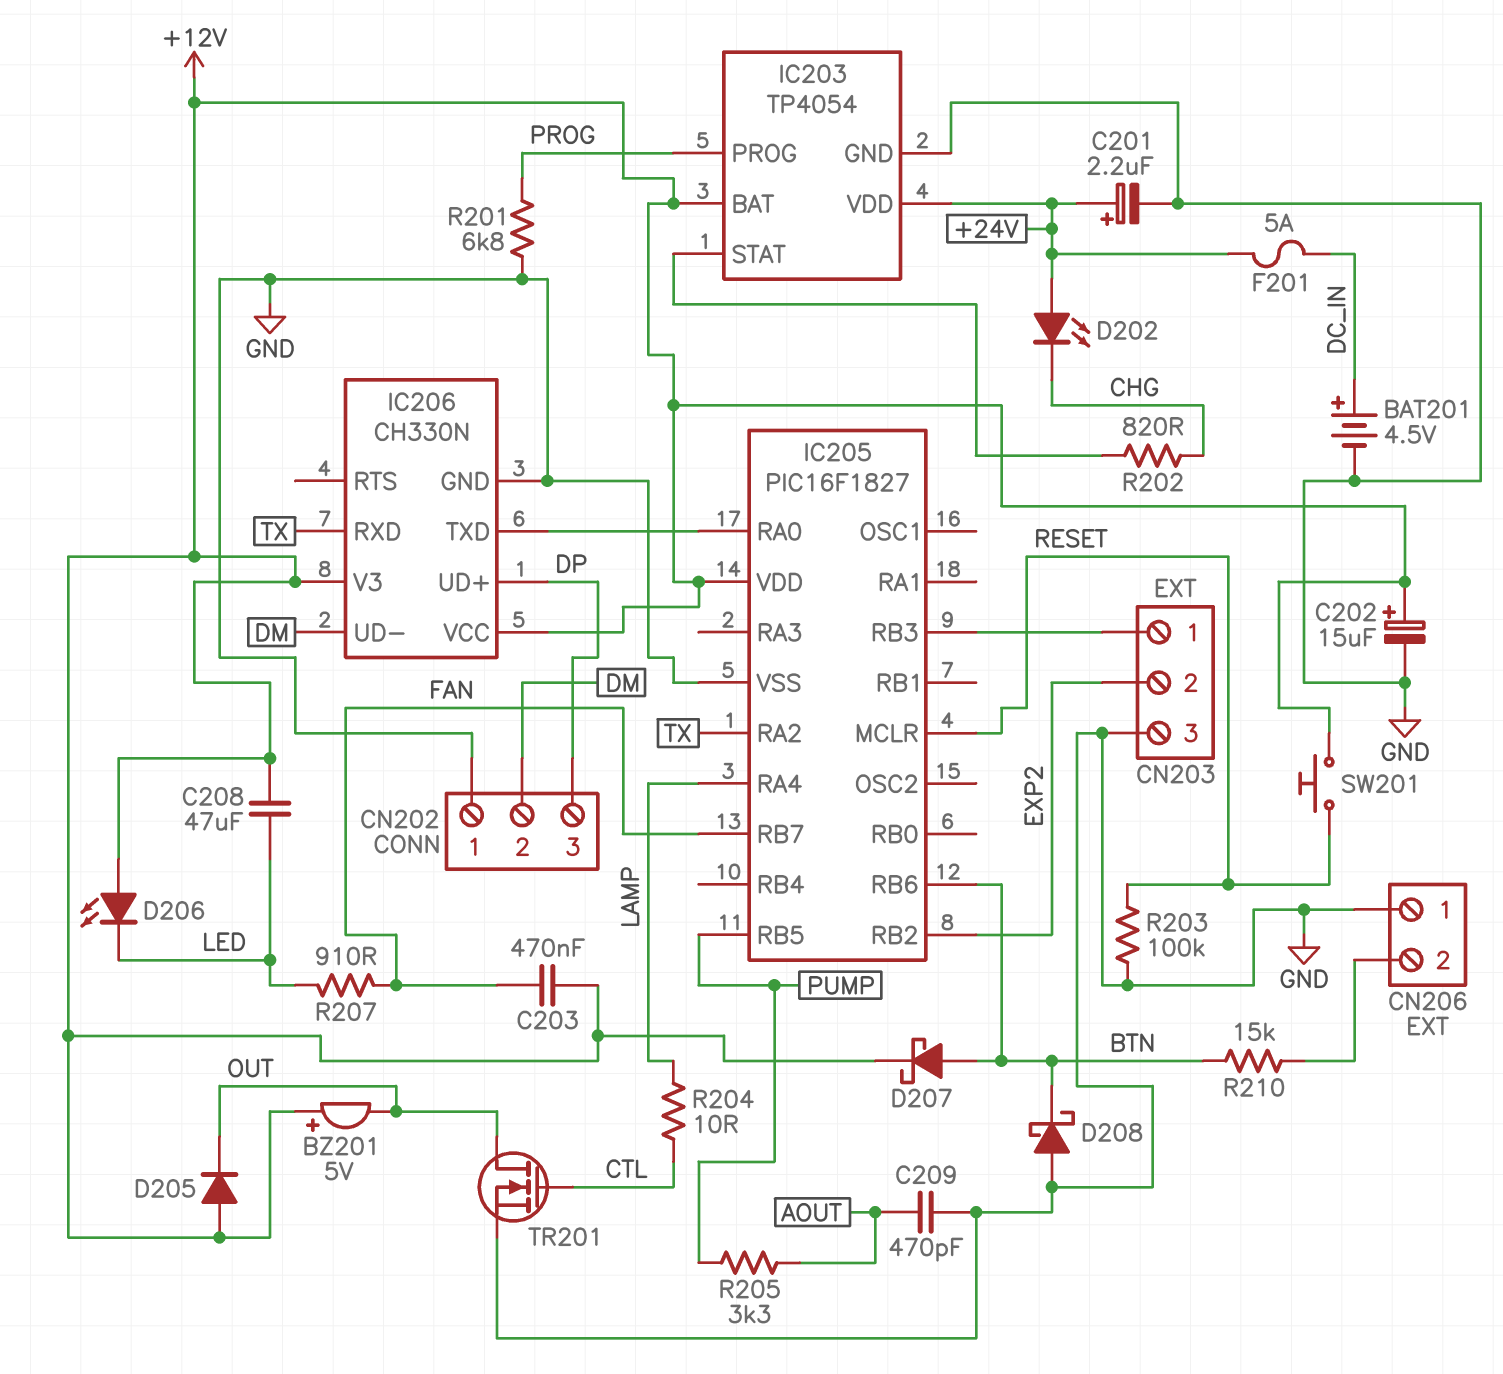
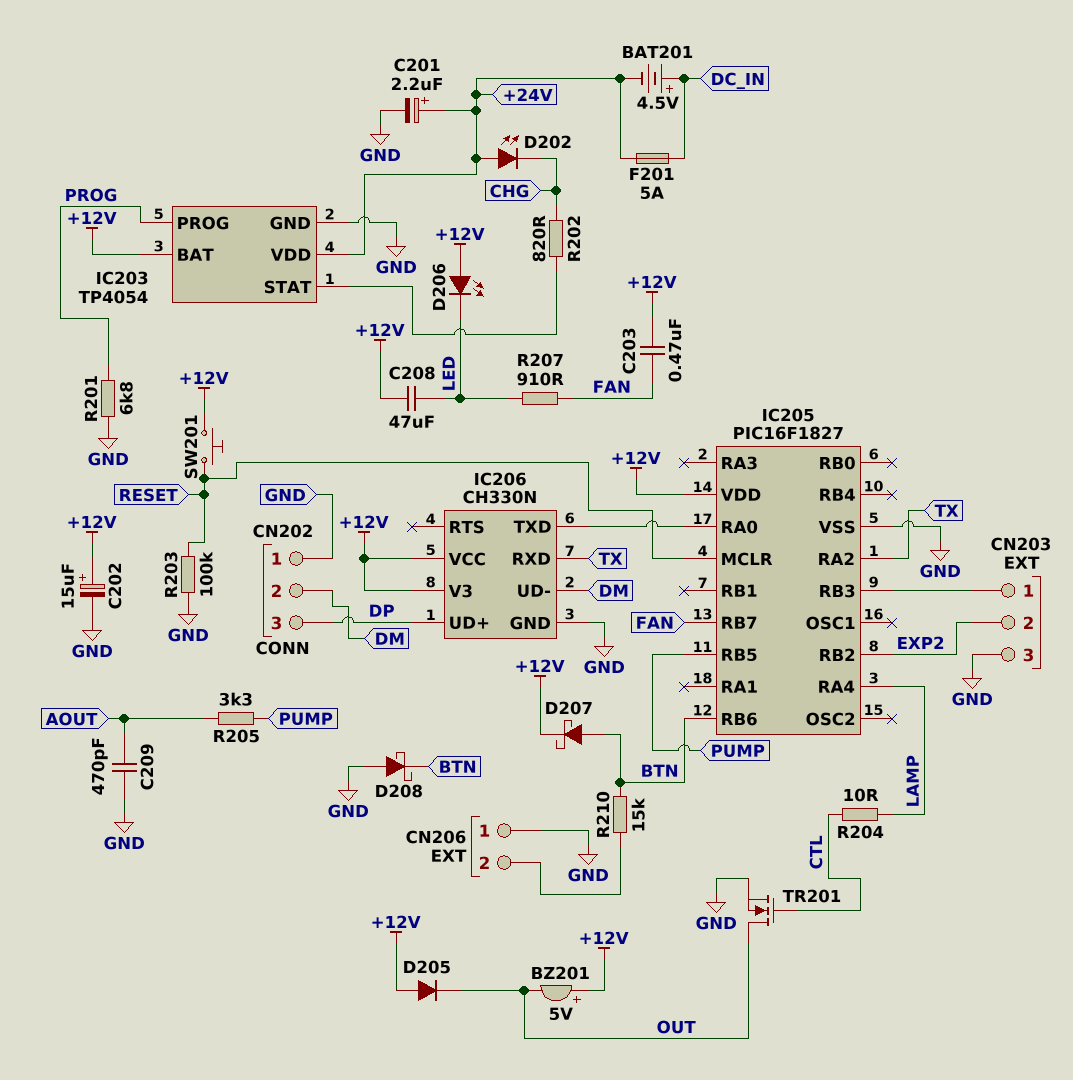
BAT201: 4.5V (plus DC_IN, minus GND) -> 4.5V (plus DC_IN, minus +24V)

